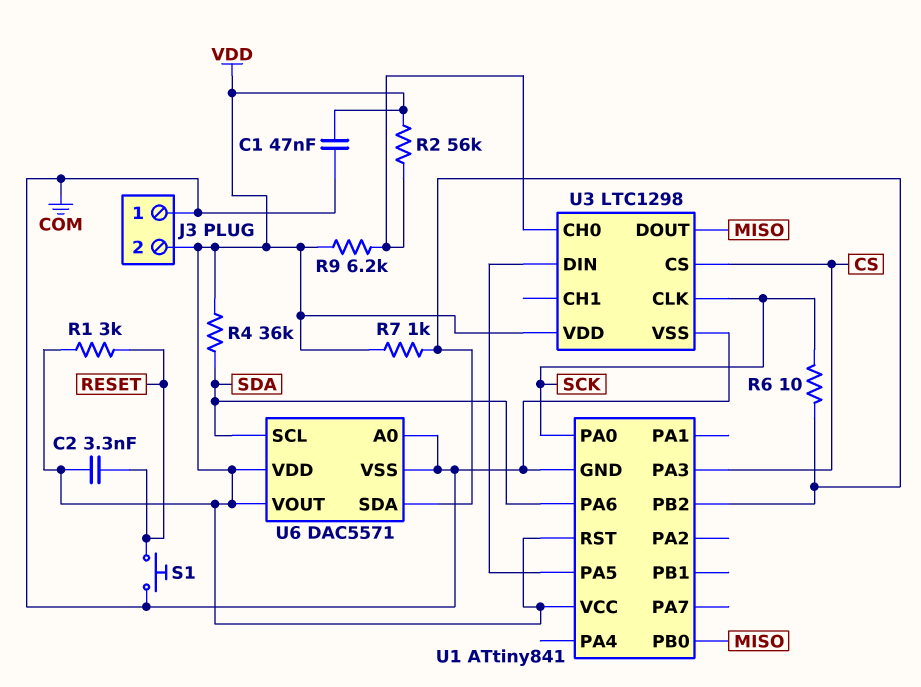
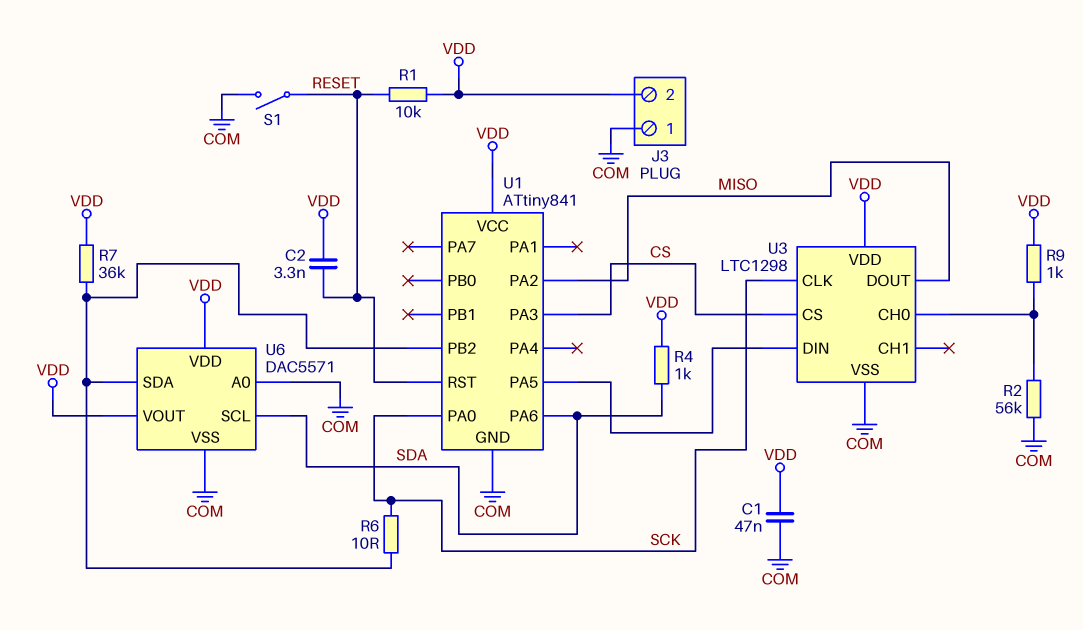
R1: 3k (RESET, VDD) -> 10k (RESET, VDD)
R2: 56k (U3/CH0, VDD) -> 56k (COM, U3/CH0)
R4: 36k (SDA, VDD) -> 1k (SDA, VDD)
R7: 1k (U1/PB2, VDD) -> 36k (U1/PB2, VDD)
R9: 6.2k (U3/CH0, VDD) -> 1k (U3/CH0, VDD)
S1: button (COM, RESET) -> switch (COM, RESET)
U1 pin PA2: none -> MISO
U1 pin PB0: MISO -> none
U1 pin RST: VDD -> RESET

